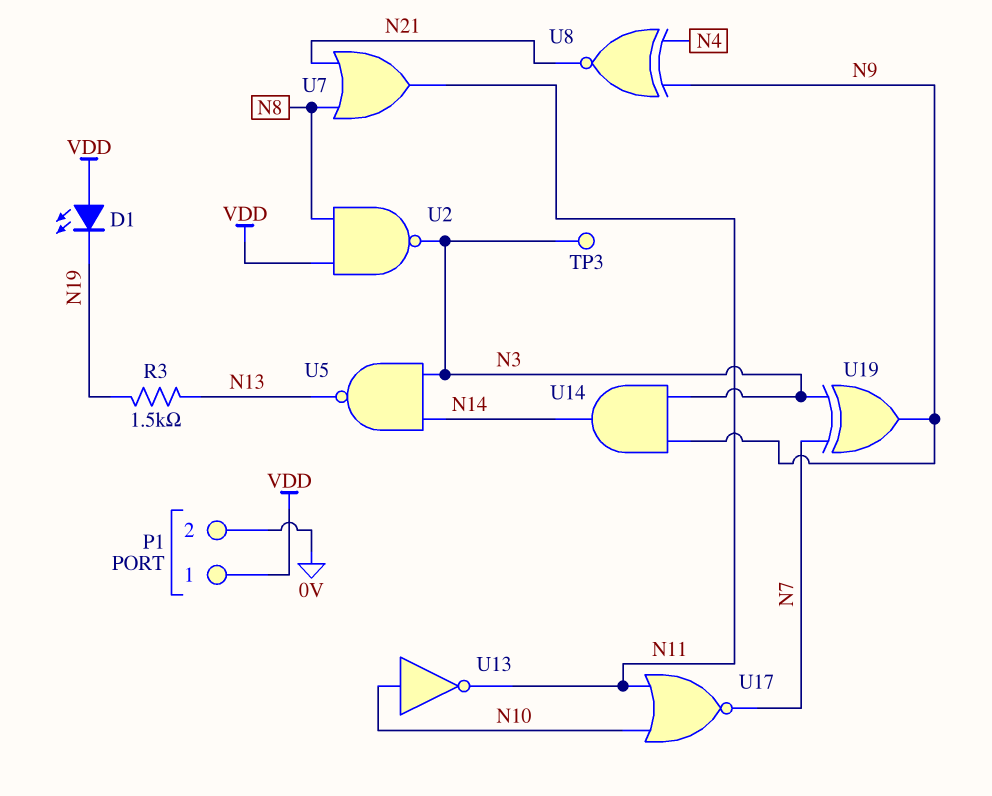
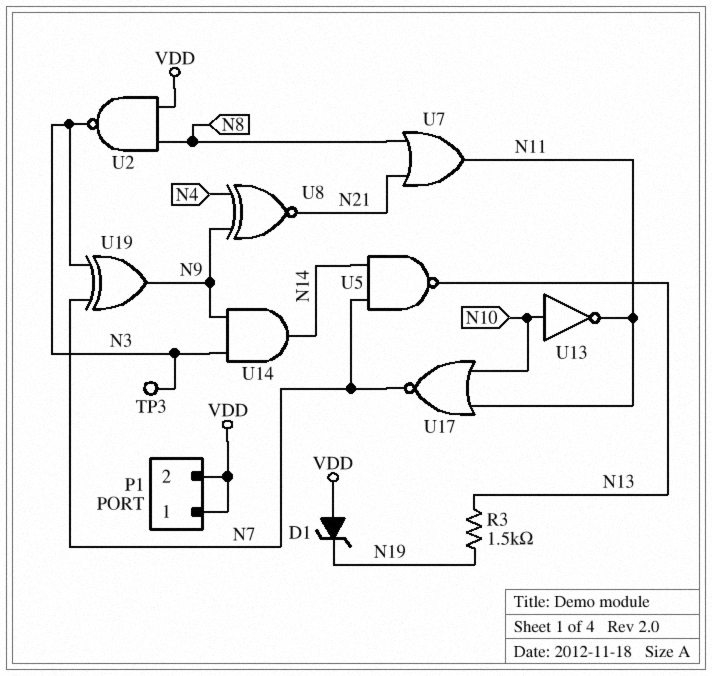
D1: LED (A VDD, K N19) -> zener (A VDD, K N19)
P1 pin 2: 0V -> VDD
U5: NAND (in N3, in N14, out N13) -> NAND (in N7, in N14, out N13)

